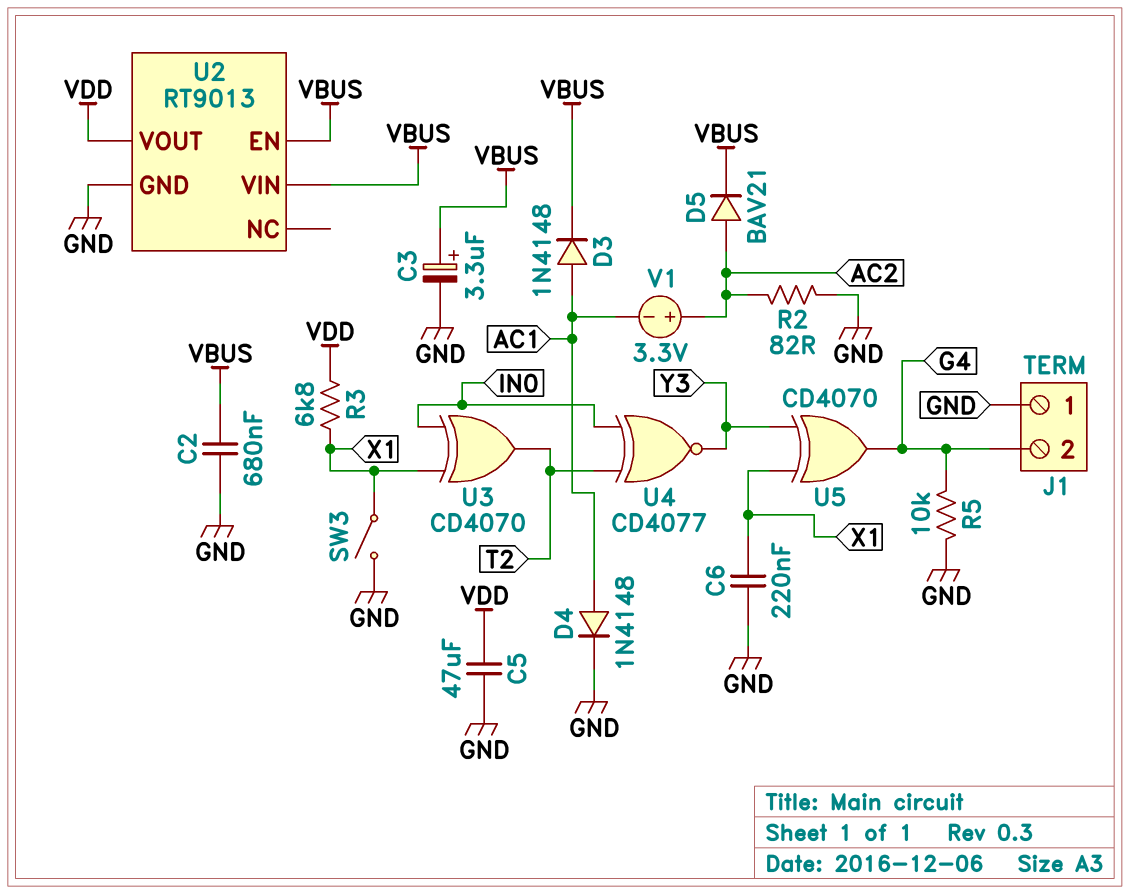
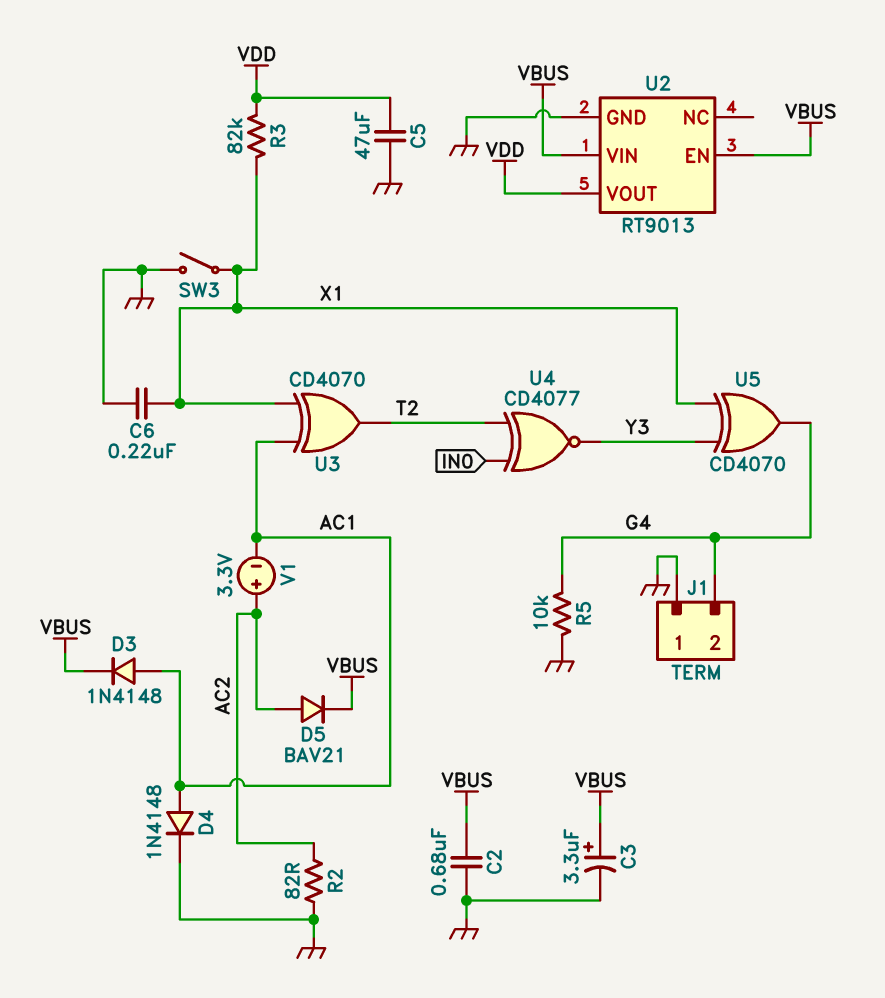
R3: 6.8k (VDD, X1) -> 82k (VDD, X1)
U3: XOR CD4070 (in IN0, in X1, out T2) -> XOR CD4070 (in AC1, in X1, out T2)

